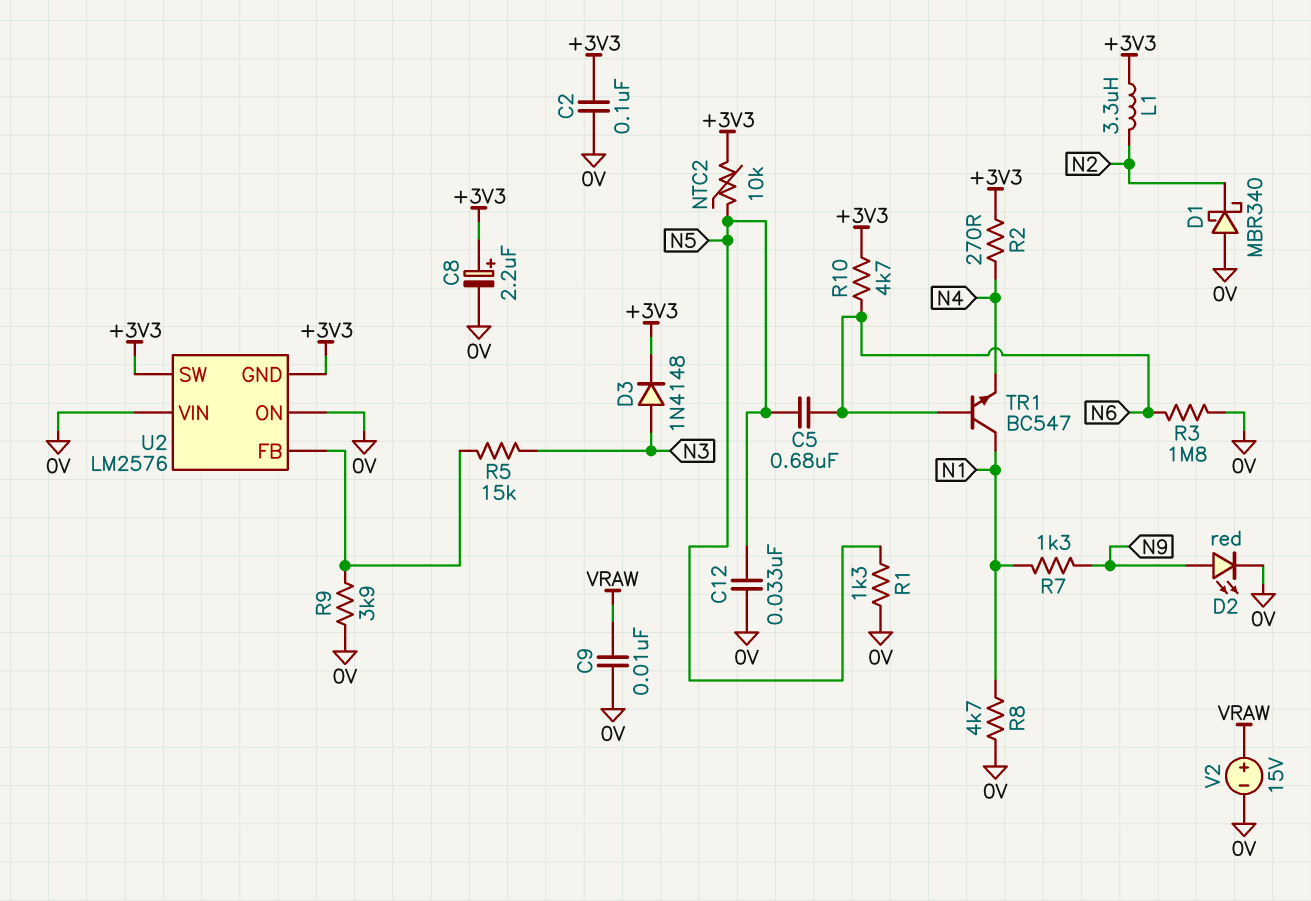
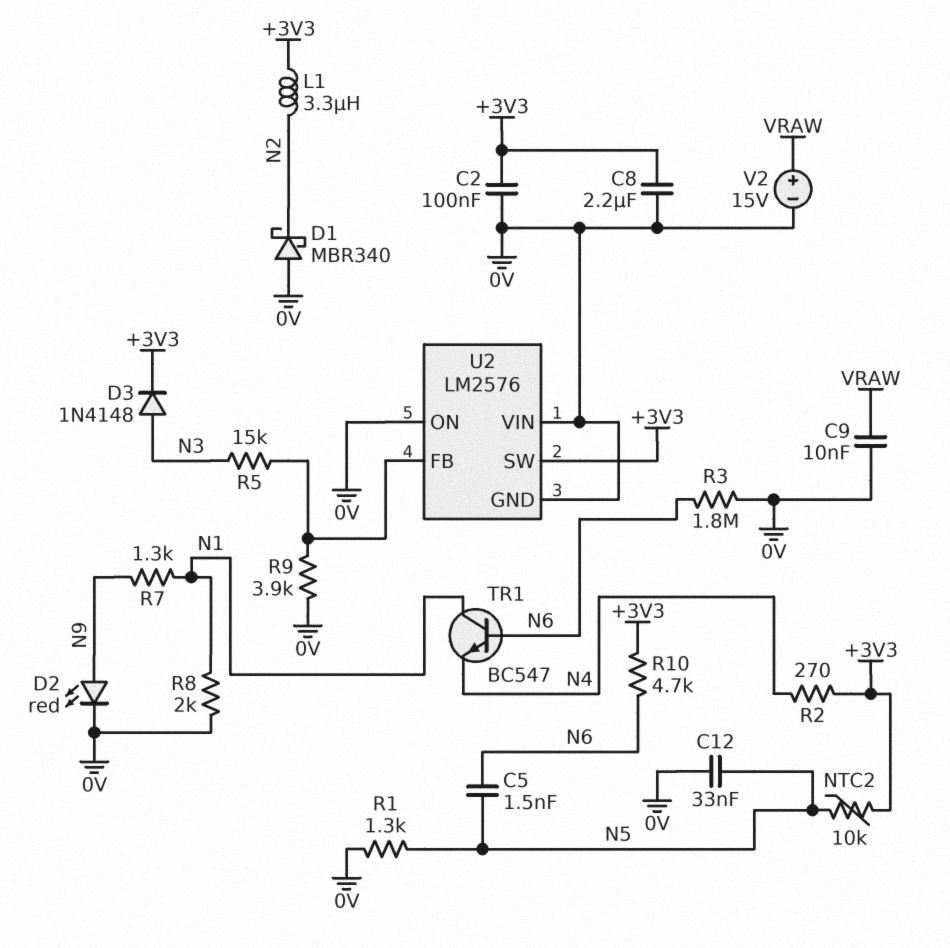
C5: 680nF (N5, N6) -> 1.5nF (N5, N6)
C8: 2.2uF (plus +3V3, minus 0V) -> 2.2uF (+3V3, 0V)
R8: 4.7k (0V, N1) -> 2k (0V, N1)
U2 pin GND: +3V3 -> 0V

